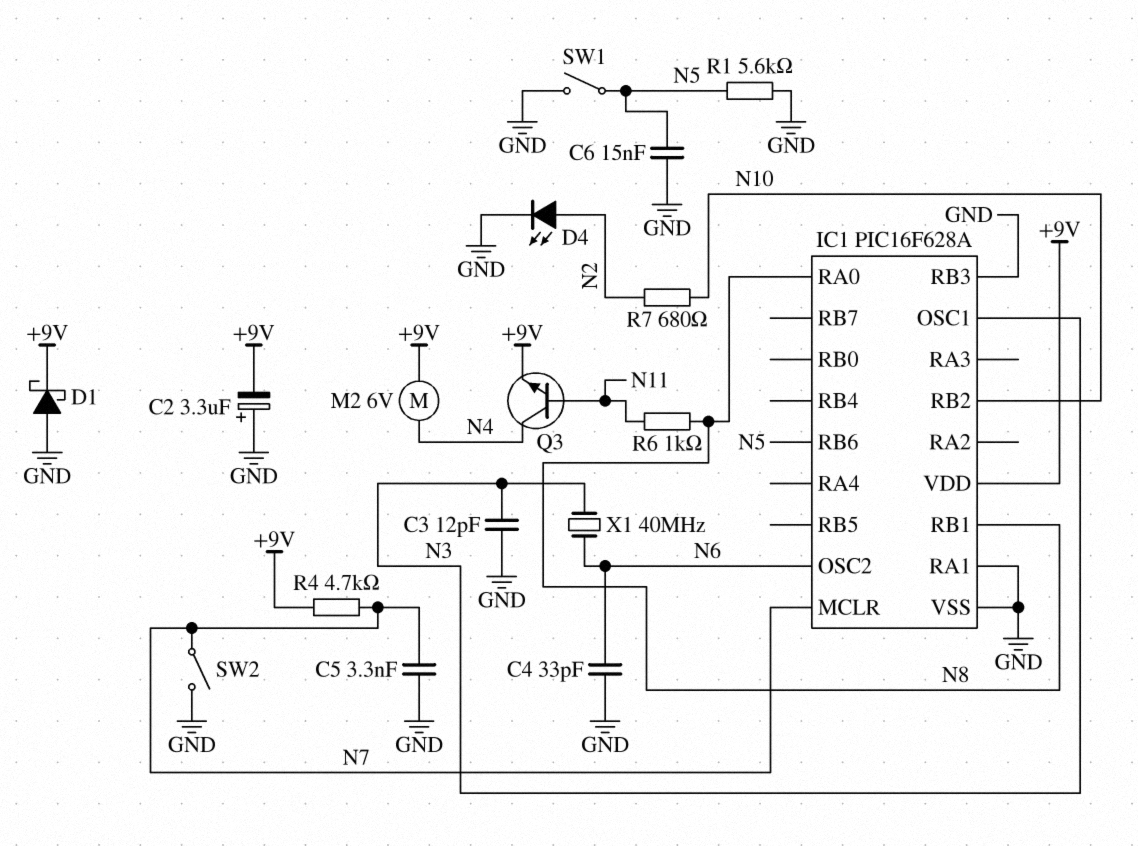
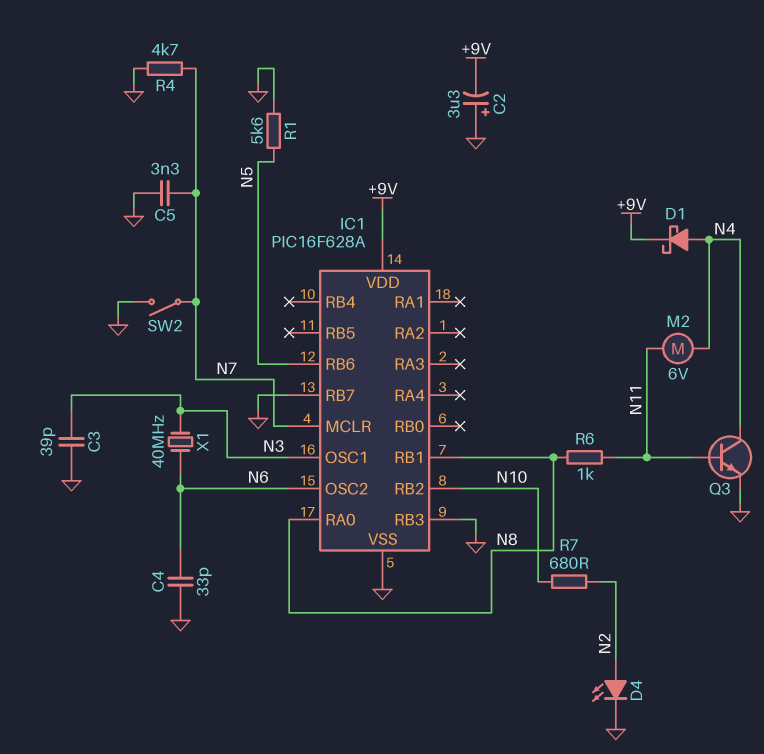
C3: 12pF (GND, N3) -> 39pF (GND, N3)
C6: 15nF (GND, N5) -> none
D1: schottky (A GND, K +9V) -> schottky (A N4, K +9V)
IC1 pin RA1: GND -> none
IC1 pin RB7: none -> GND
M2: motor 6V (+9V, N4) -> motor 6V (N4, N11)
Q3: NPN (B N11, C N4, E +9V) -> NPN (B N11, C N4, E GND)
R4: 4.7k (+9V, N7) -> 4.7k (GND, N7)
SW1: switch (GND, N5) -> none

